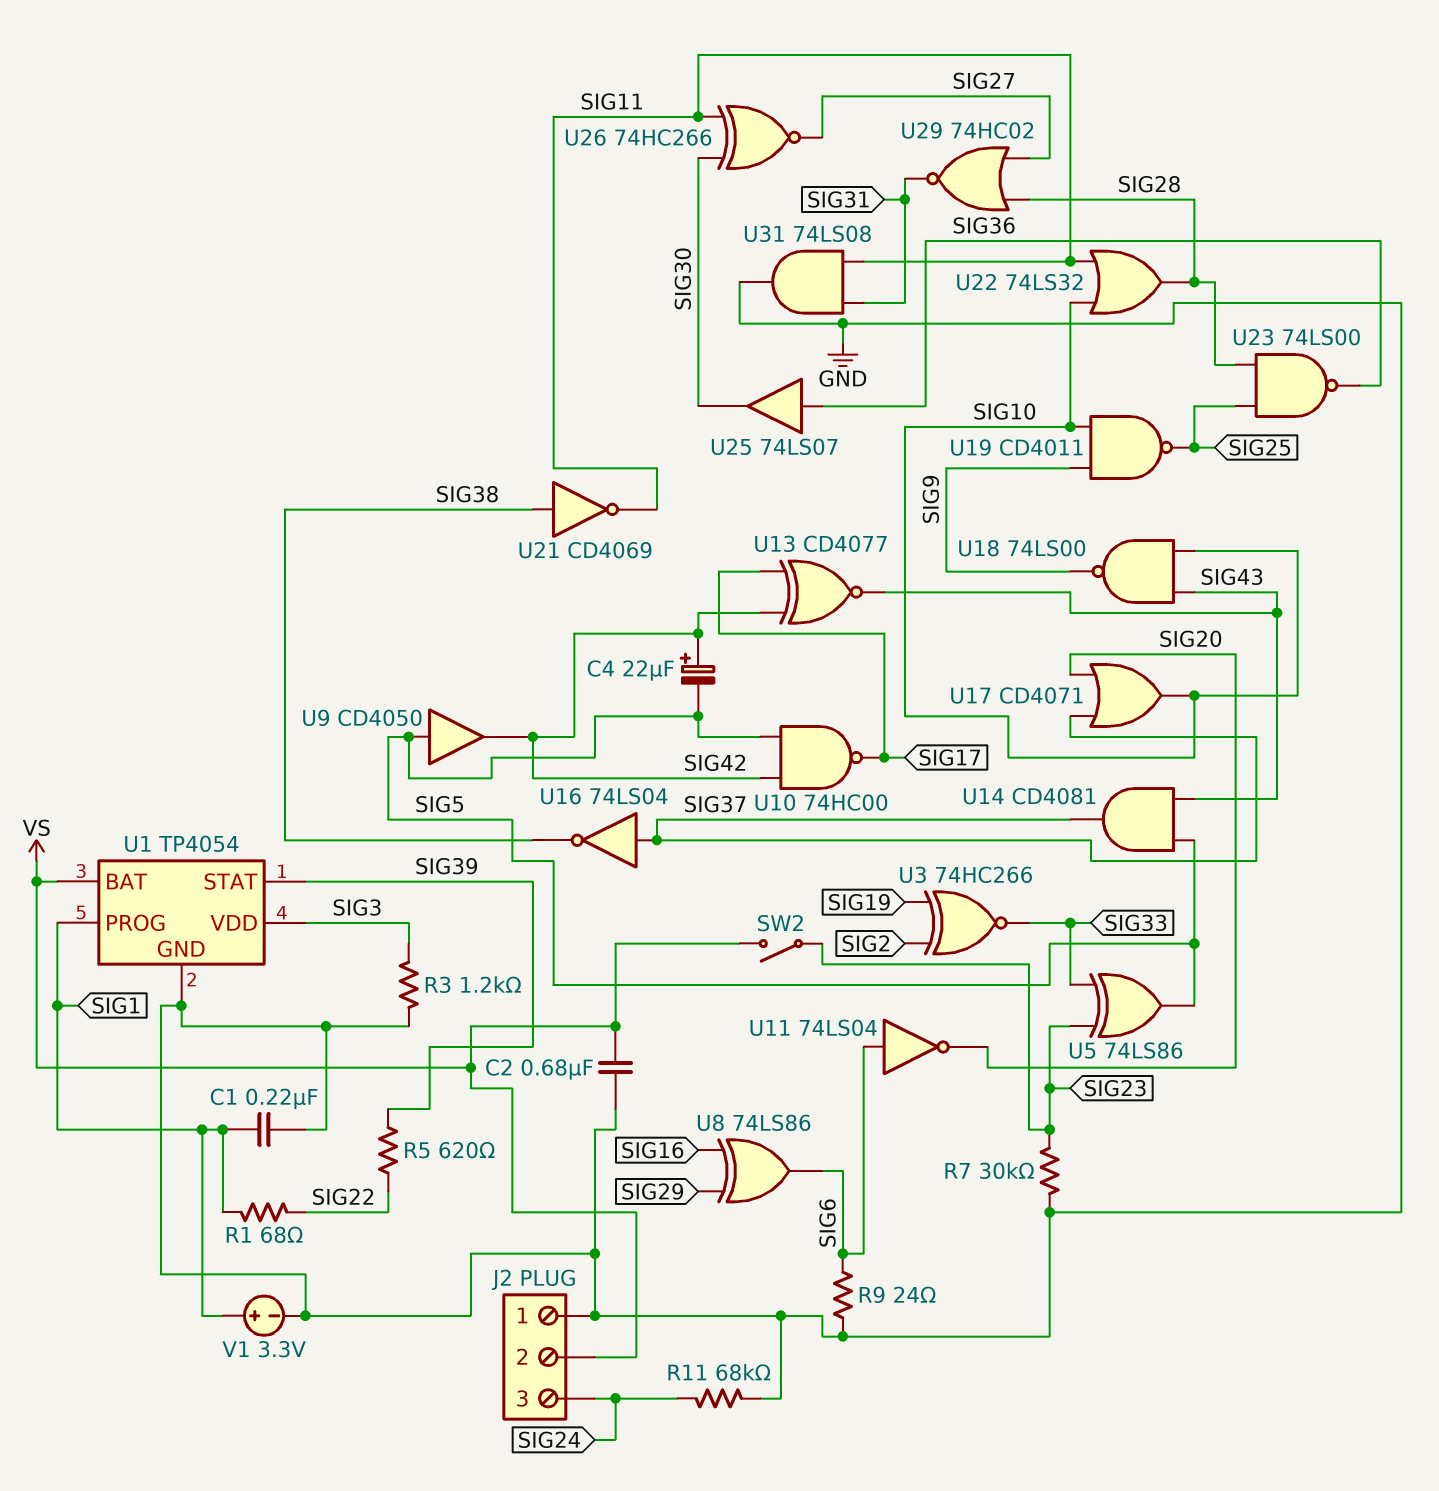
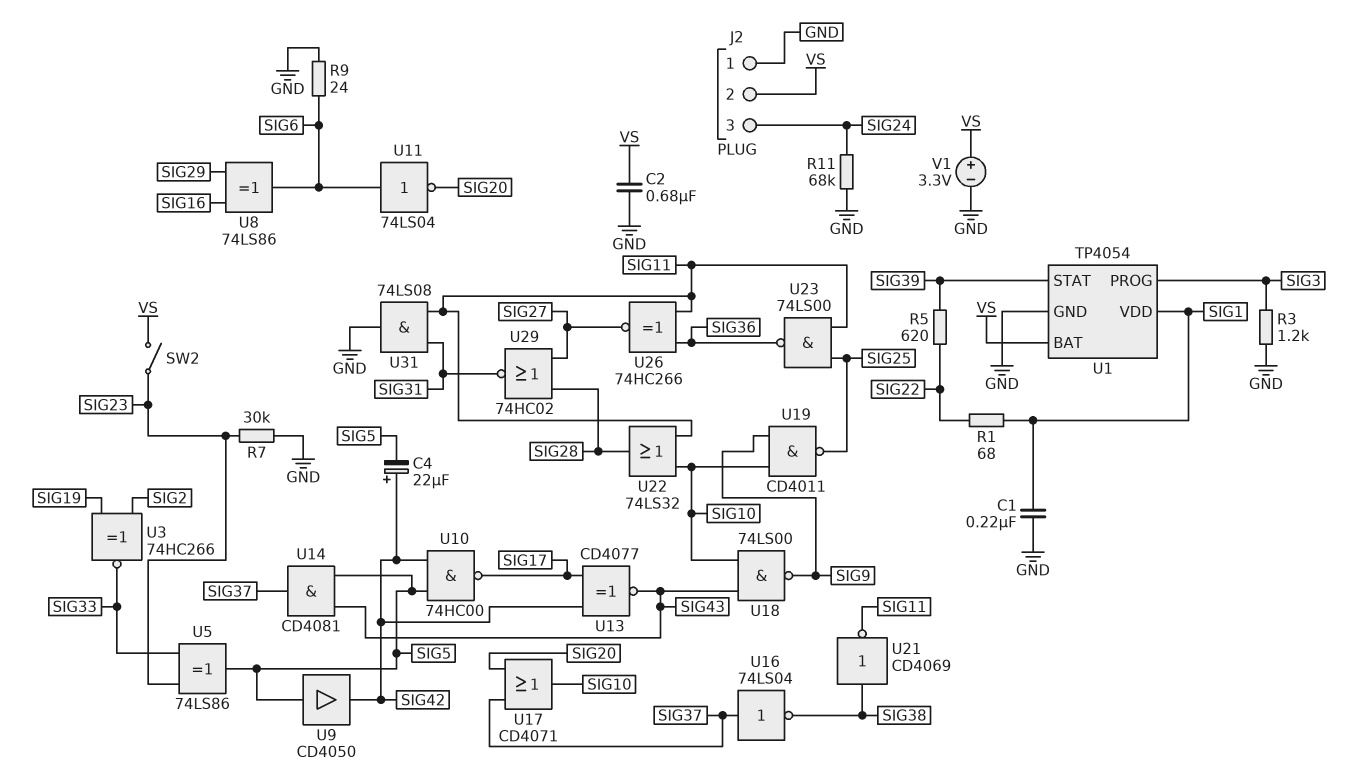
U1 pin PROG: SIG1 -> SIG3
U1 pin VDD: SIG3 -> SIG1
U23: NAND 74LS00 (in SIG25, in SIG28, out SIG36) -> NAND 74LS00 (in SIG11, in SIG25, out SIG36)
U25: buffer 74LS07 (in SIG36, out SIG30) -> none
U26: XNOR 74HC266 (in SIG11, in SIG30, out SIG27) -> XNOR 74HC266 (in SIG11, in SIG36, out SIG27)
V1: 3.3V (plus SIG1, minus GND) -> 3.3V (plus VS, minus GND)

